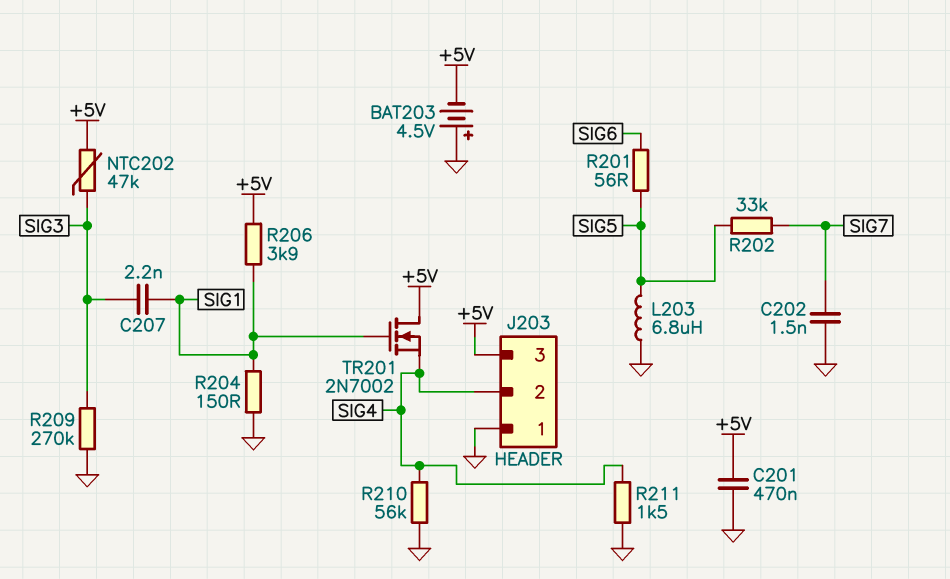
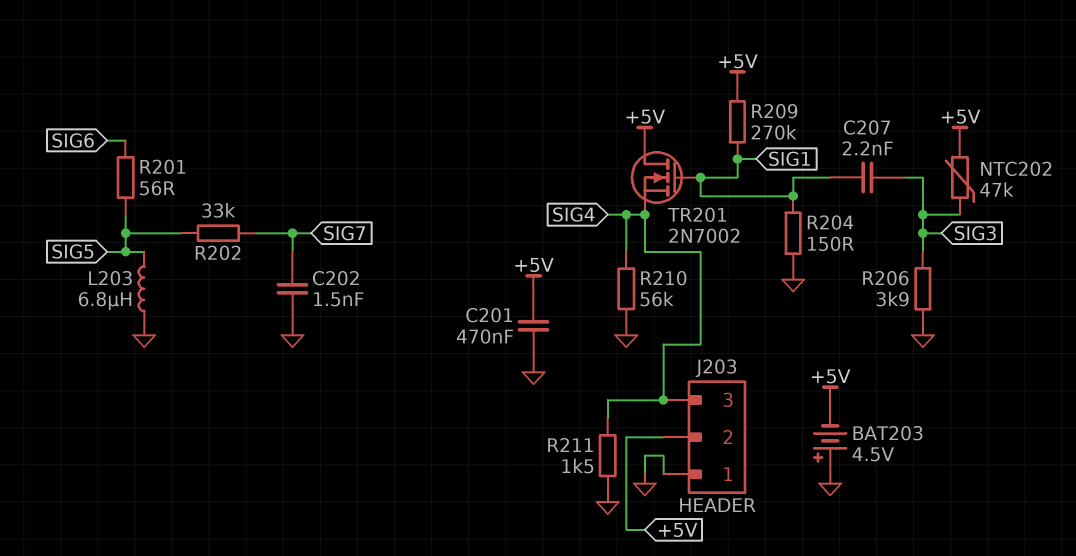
J203 pin 2: SIG4 -> +5V
J203 pin 3: +5V -> SIG4
R206: 3.9k (+5V, SIG1) -> 3.9k (GND, SIG3)
R209: 270k (GND, SIG3) -> 270k (+5V, SIG1)

